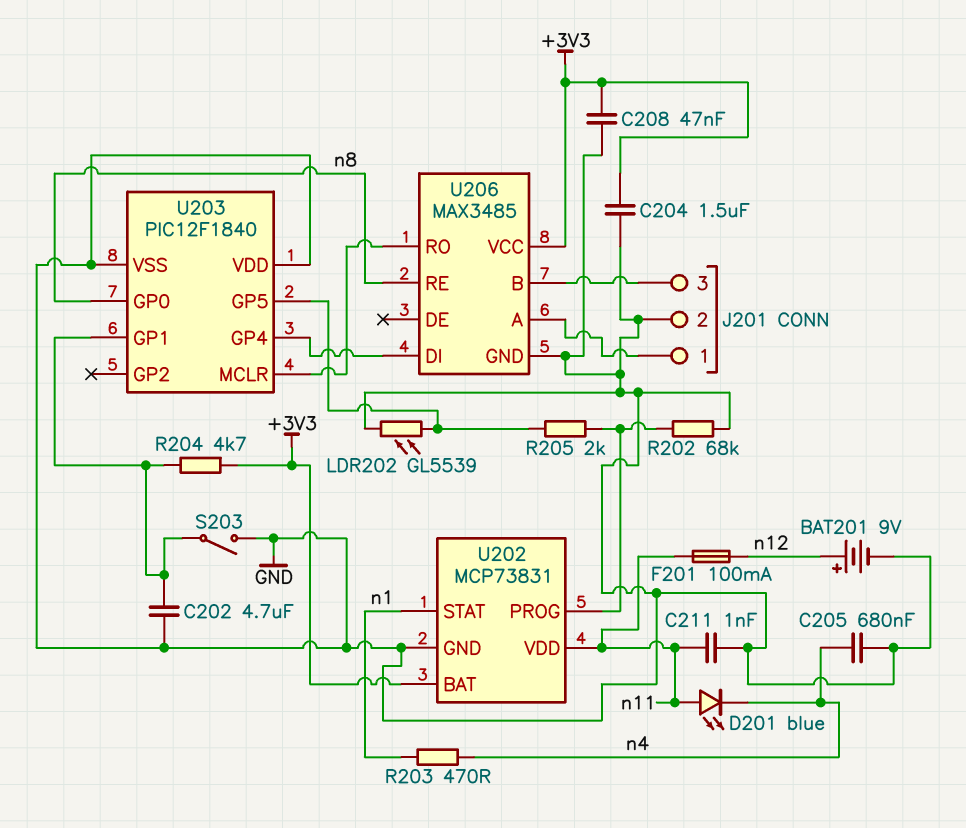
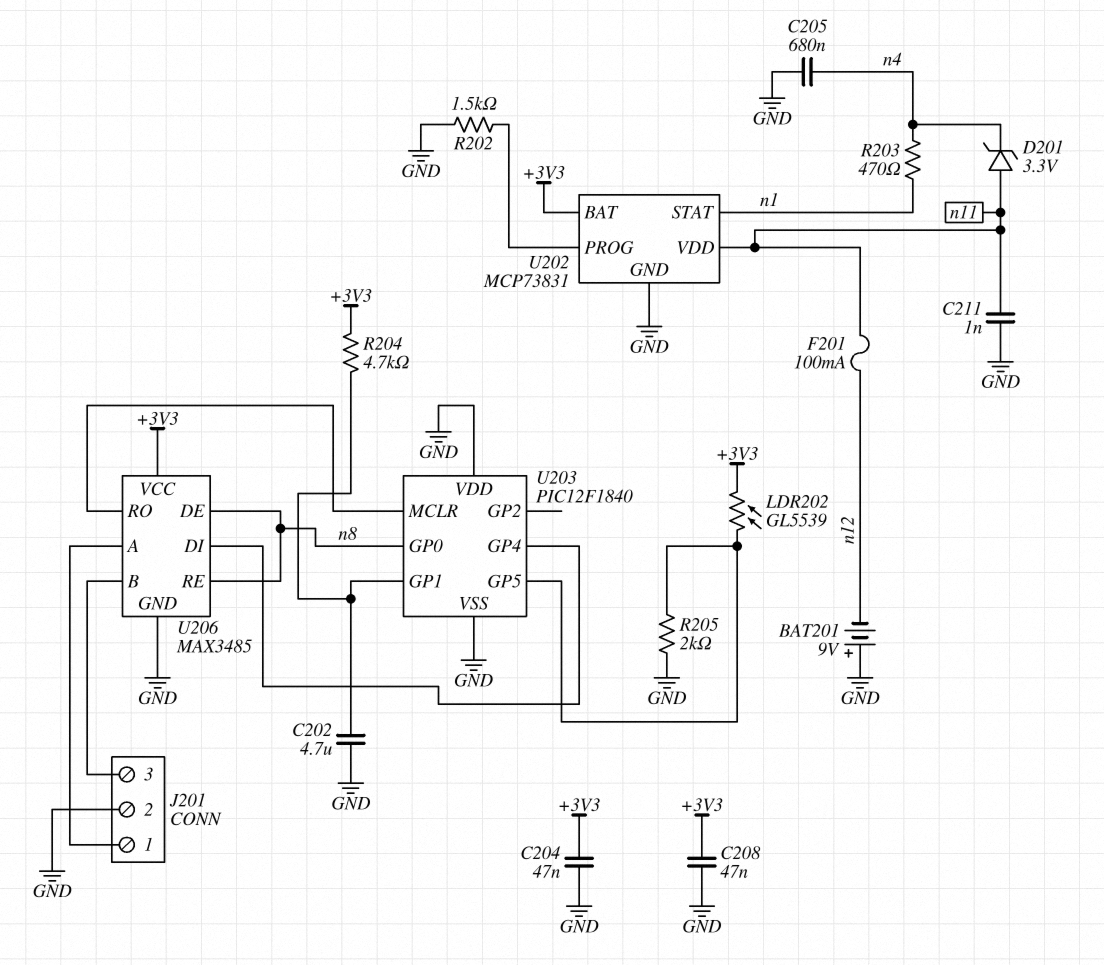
BAT201: 9V (plus n12, minus GND) -> 9V (plus GND, minus n12)
C204: 1.5uF (+3V3, GND) -> 47nF (+3V3, GND)
D201: LED blue (A n11, K n4) -> zener 3.3V (A n11, K n4)
LDR202: GL5539 (GND, U203/GP5) -> GL5539 (+3V3, U203/GP5)
R202: 68k (GND, U202/PROG) -> 1.5k (GND, U202/PROG)
R205: 2k (U202/PROG, U203/GP5) -> 2k (GND, U203/GP5)
S203: switch (GND, U203/GP1) -> none
U206 pin DE: none -> n8

